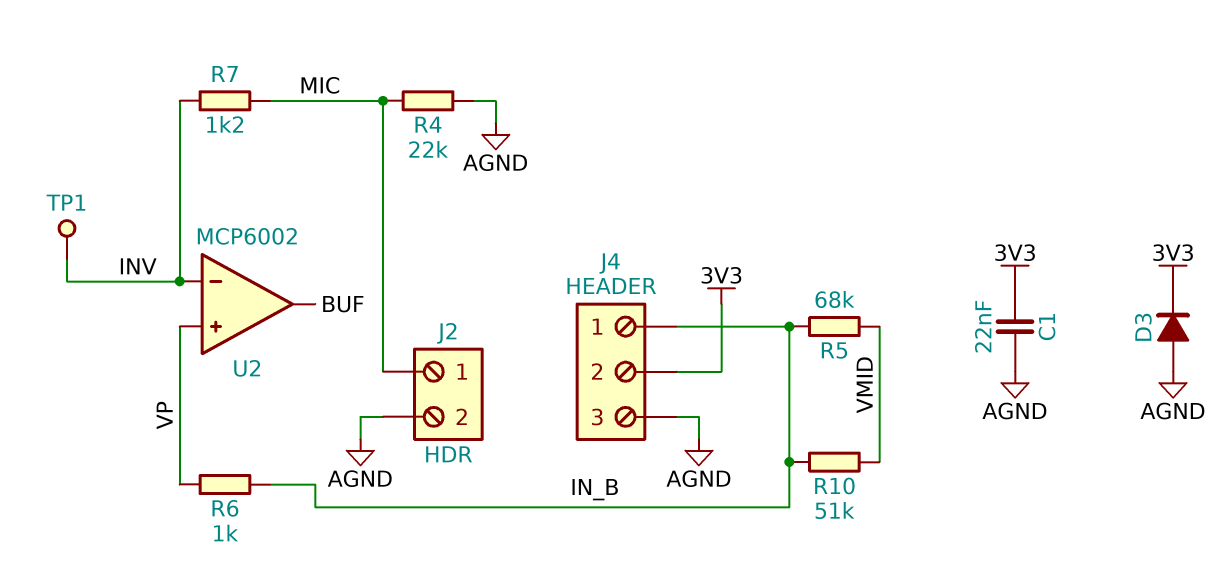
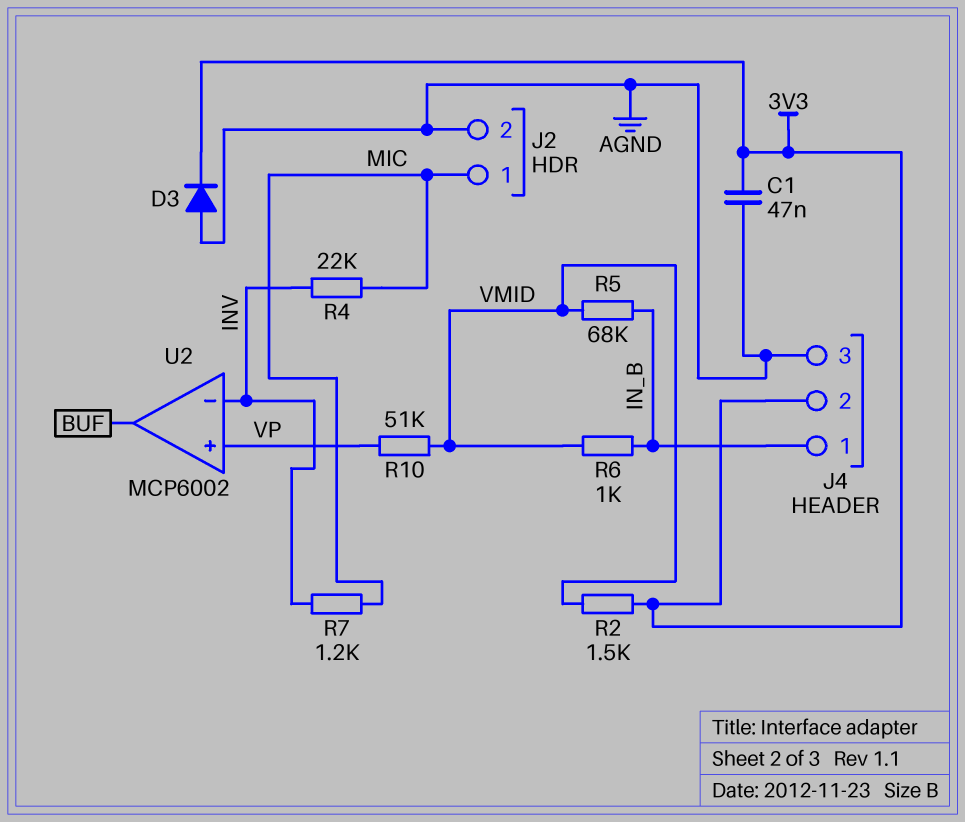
C1: 22nF (3V3, AGND) -> 47nF (3V3, AGND)
R2: none -> 1.5k (3V3, VMID)
R4: 22k (AGND, MIC) -> 22k (INV, MIC)
R6: 1k (IN_B, VP) -> 1k (IN_B, VMID)
R10: 51k (IN_B, VMID) -> 51k (VMID, VP)
TP1: test point (INV) -> none

